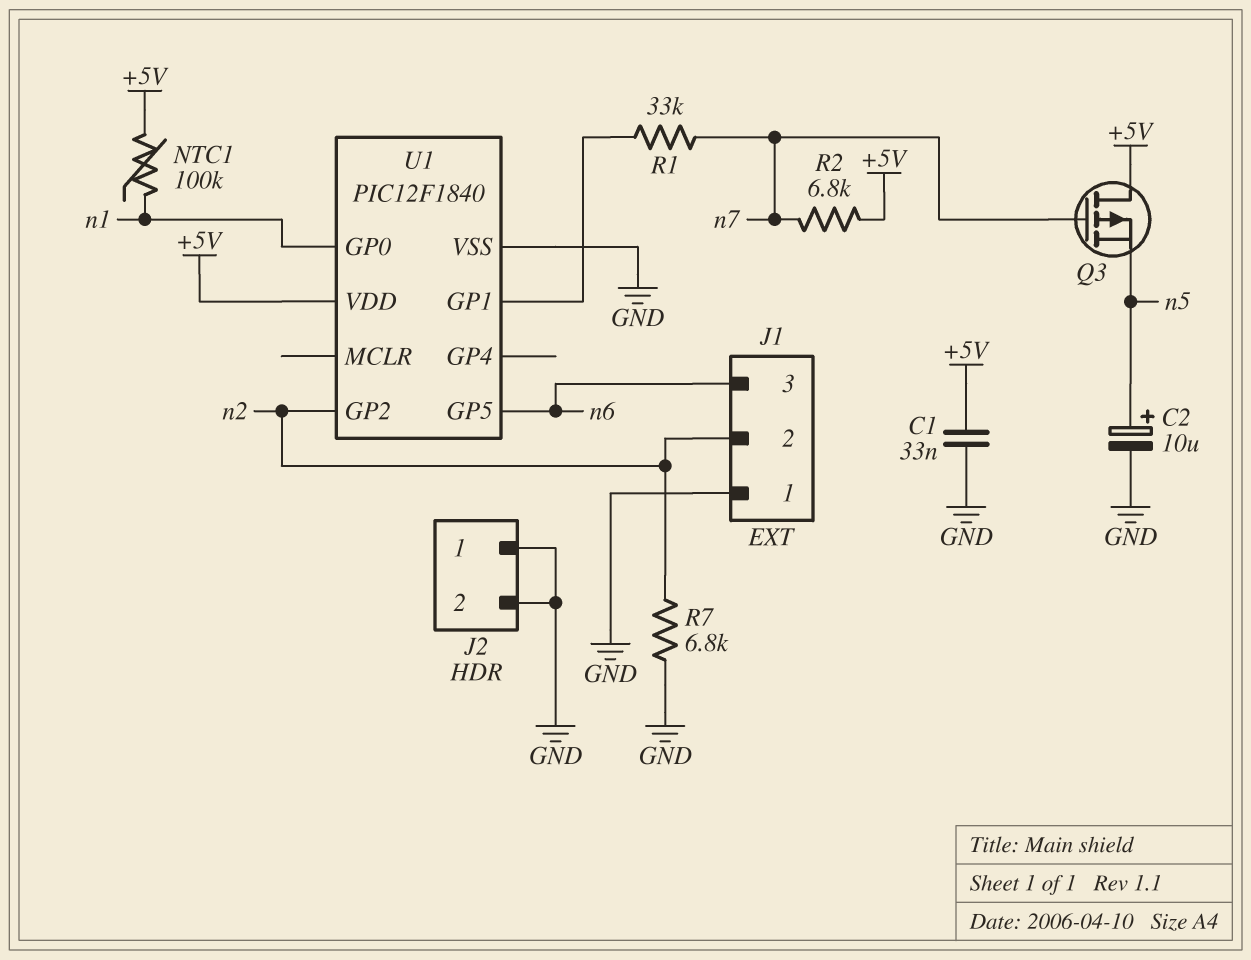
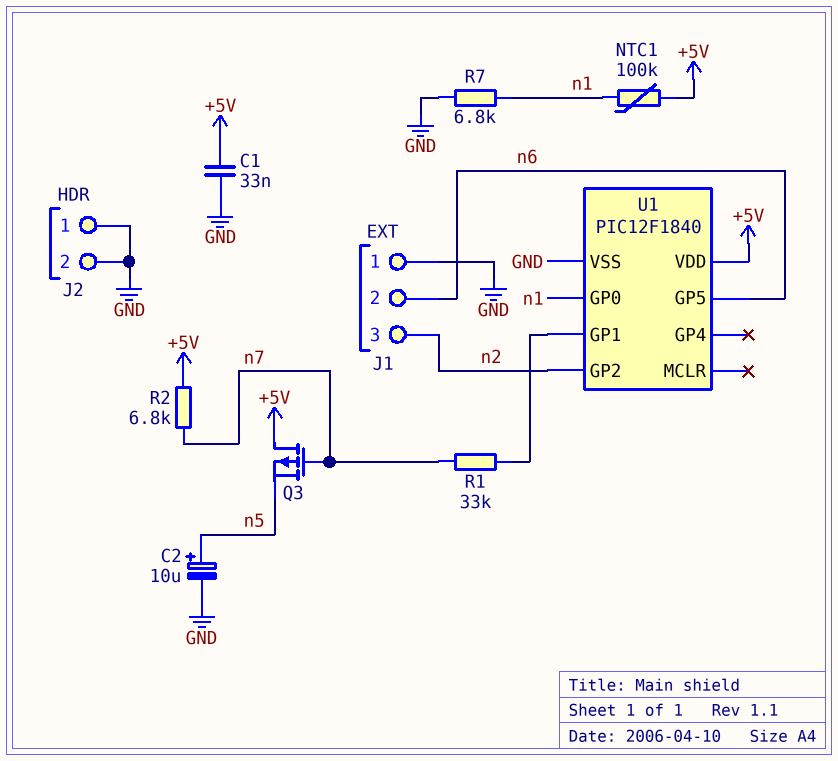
J1 pin 2: n2 -> n6
J1 pin 3: n6 -> n2
R7: 6.8k (GND, n2) -> 6.8k (GND, n1)

